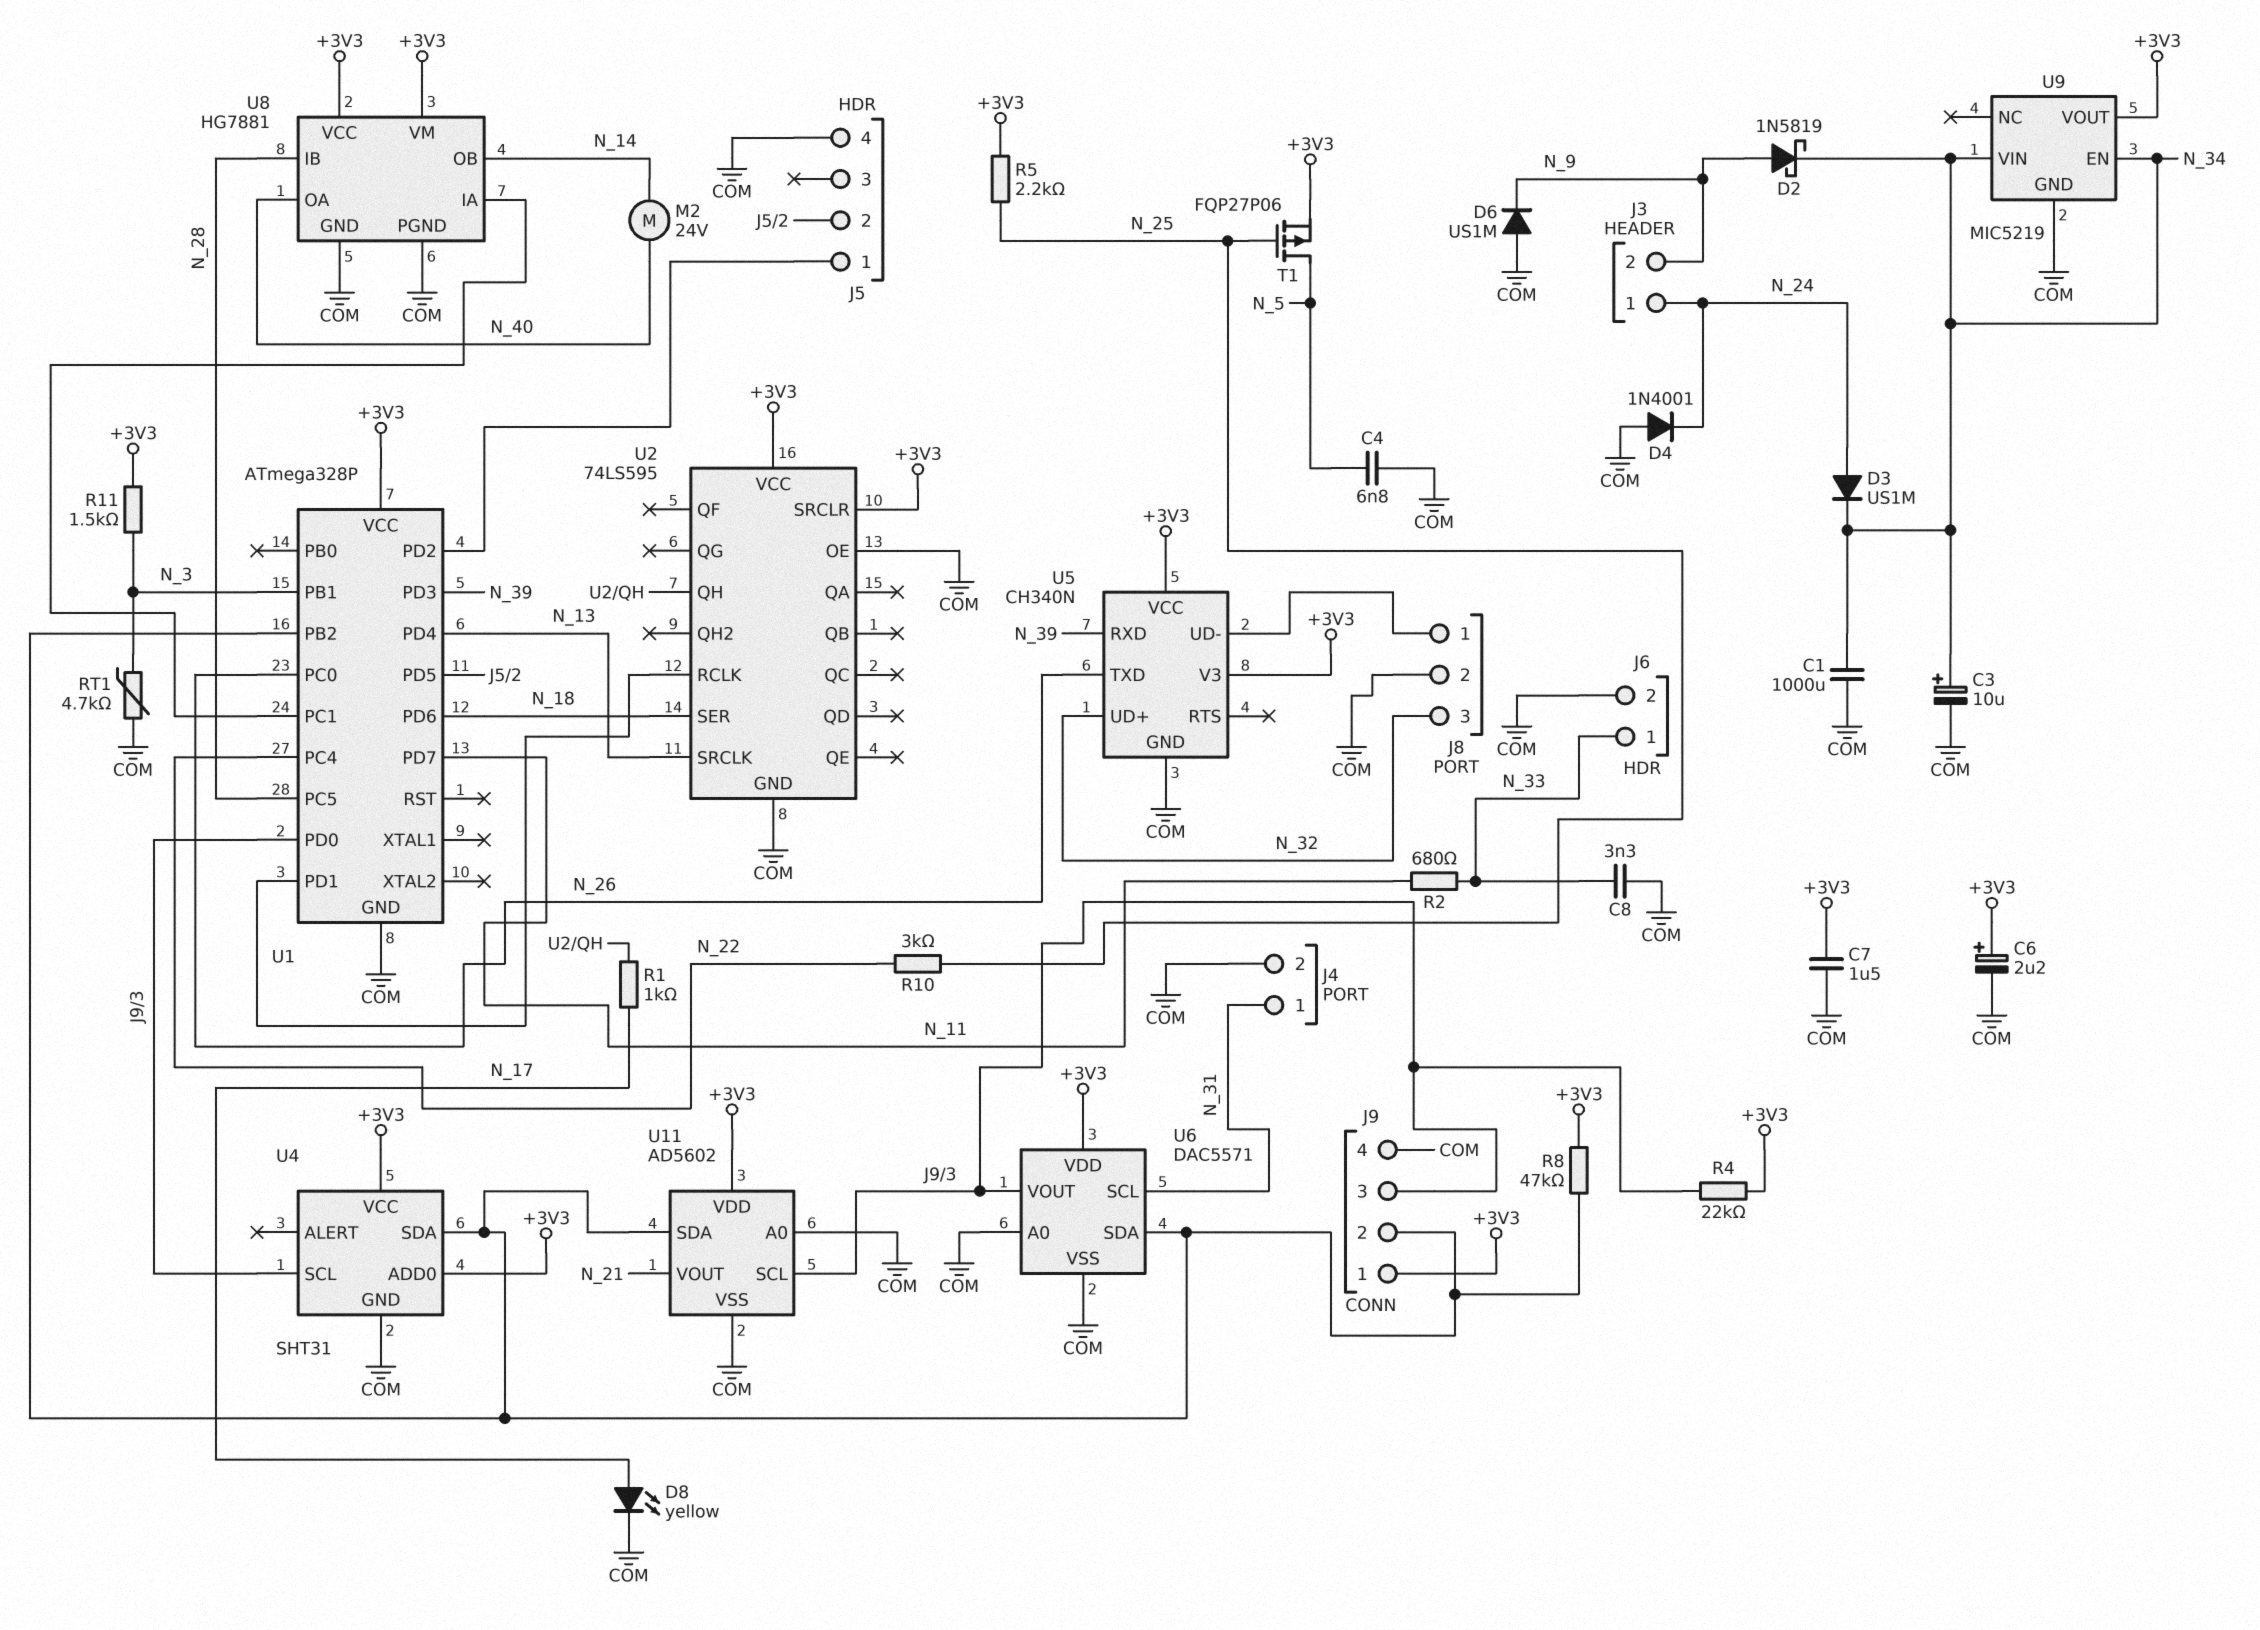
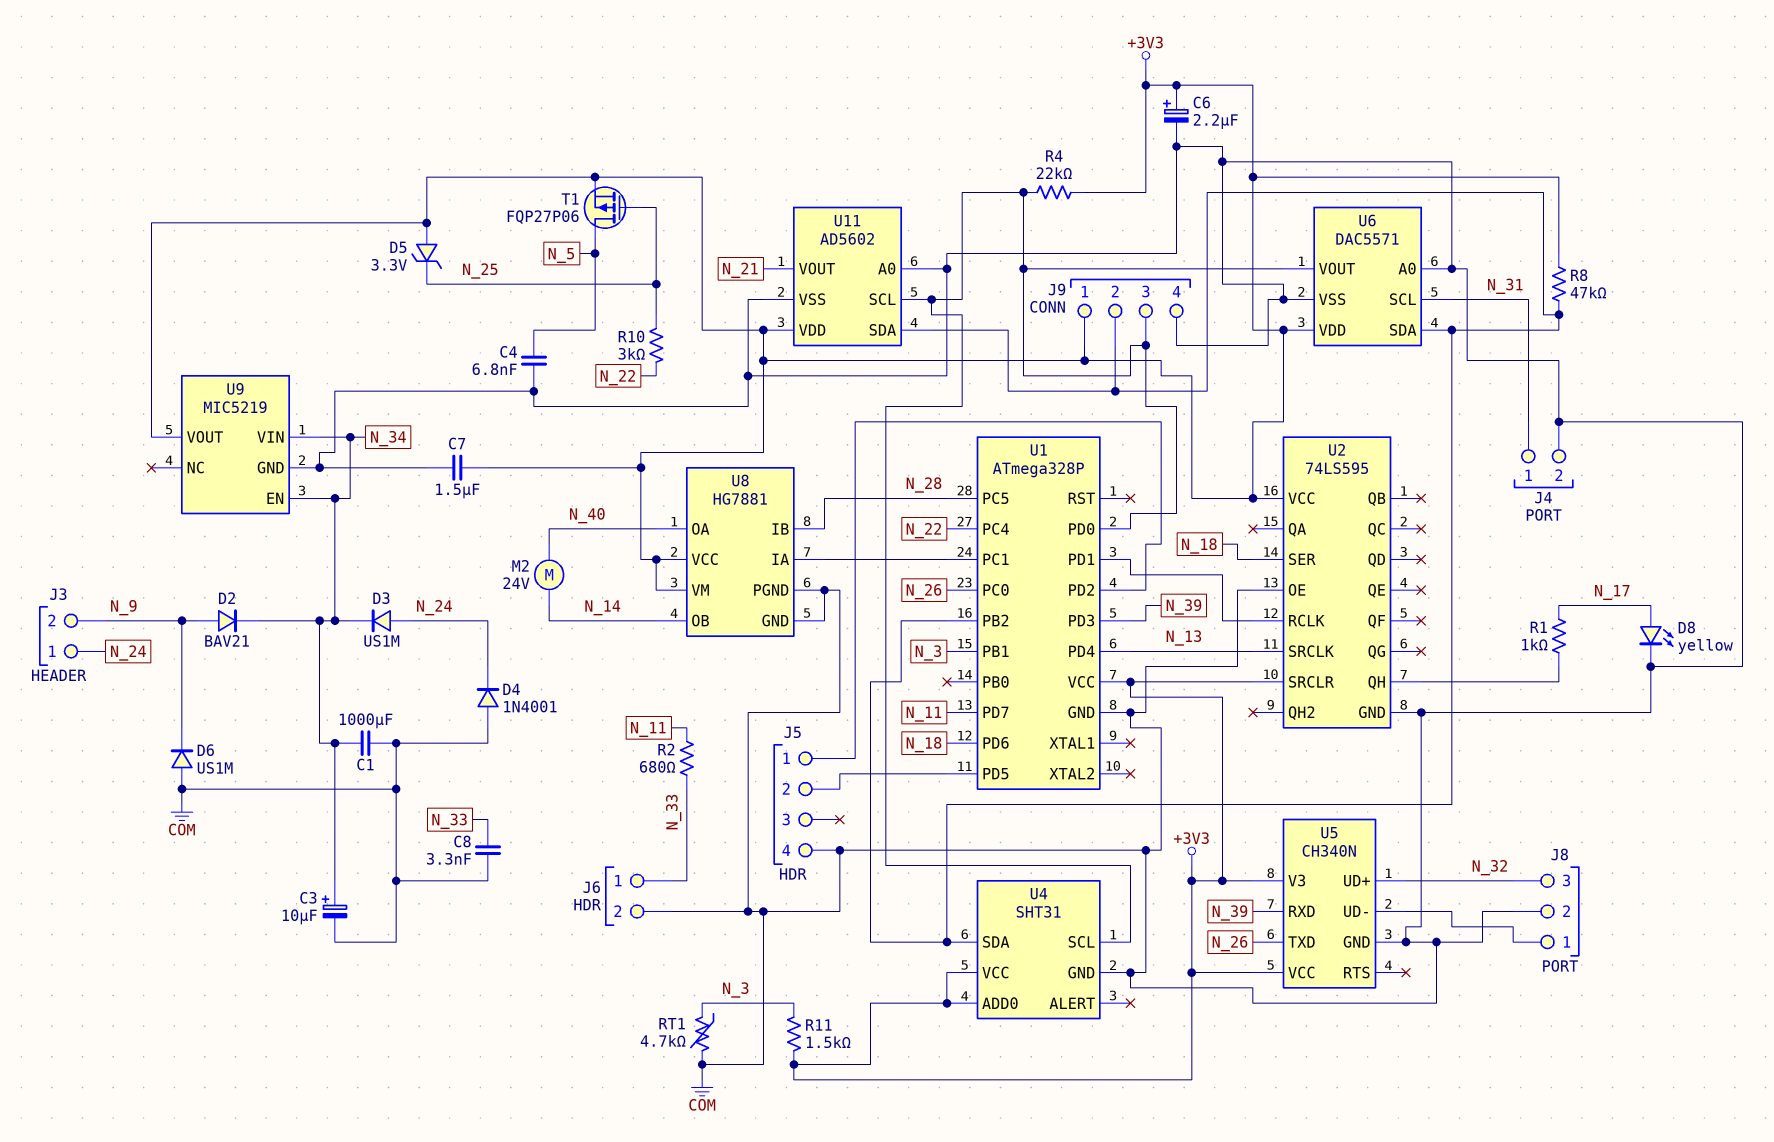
D2: schottky 1N5819 (A N_9, K N_34) -> diode BAV21 (A N_9, K N_34)
D5: none -> zener 3.3V (A +3V3, K N_25)
R5: 2.2k (+3V3, N_25) -> none

